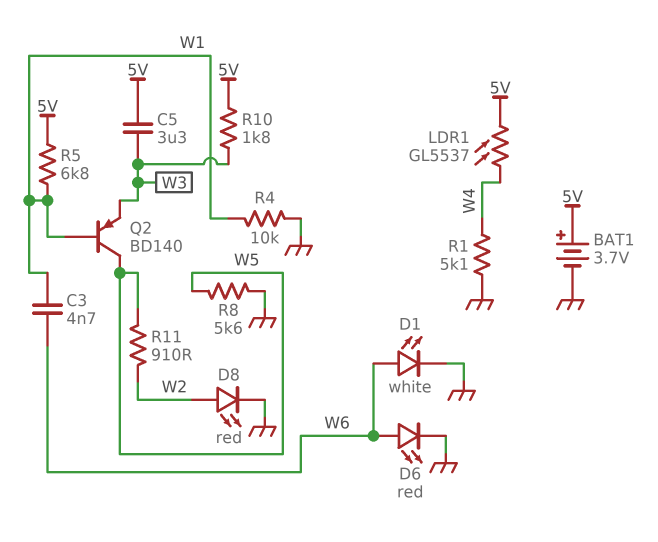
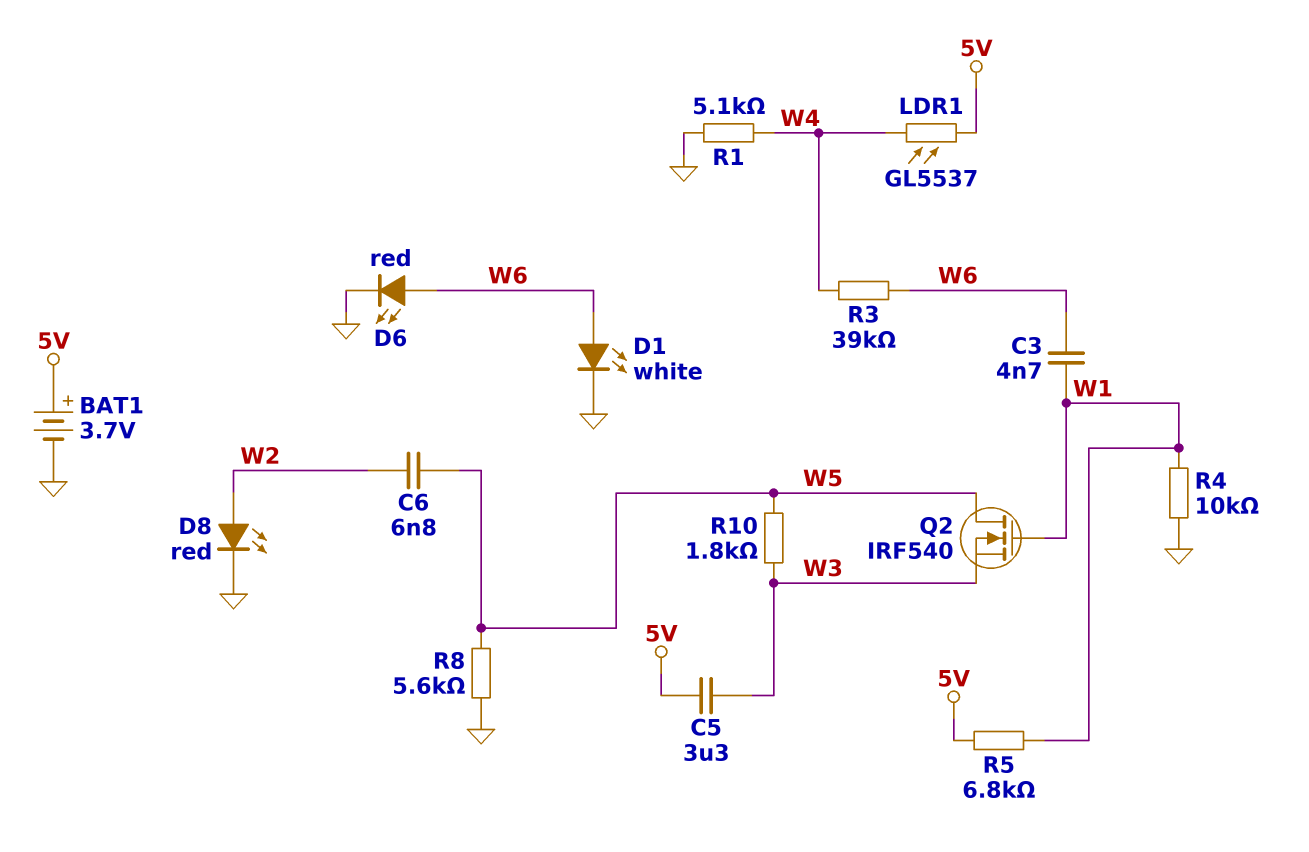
C6: none -> 6.8nF (W2, W5)
Q2: PNP BD140 (B W1, C W5, E W3) -> NMOS IRF540 (G W1, D W5, S W3)
R3: none -> 39k (W4, W6)
R10: 1.8k (5V, W3) -> 1.8k (W3, W5)
R11: 910 (W2, W5) -> none

